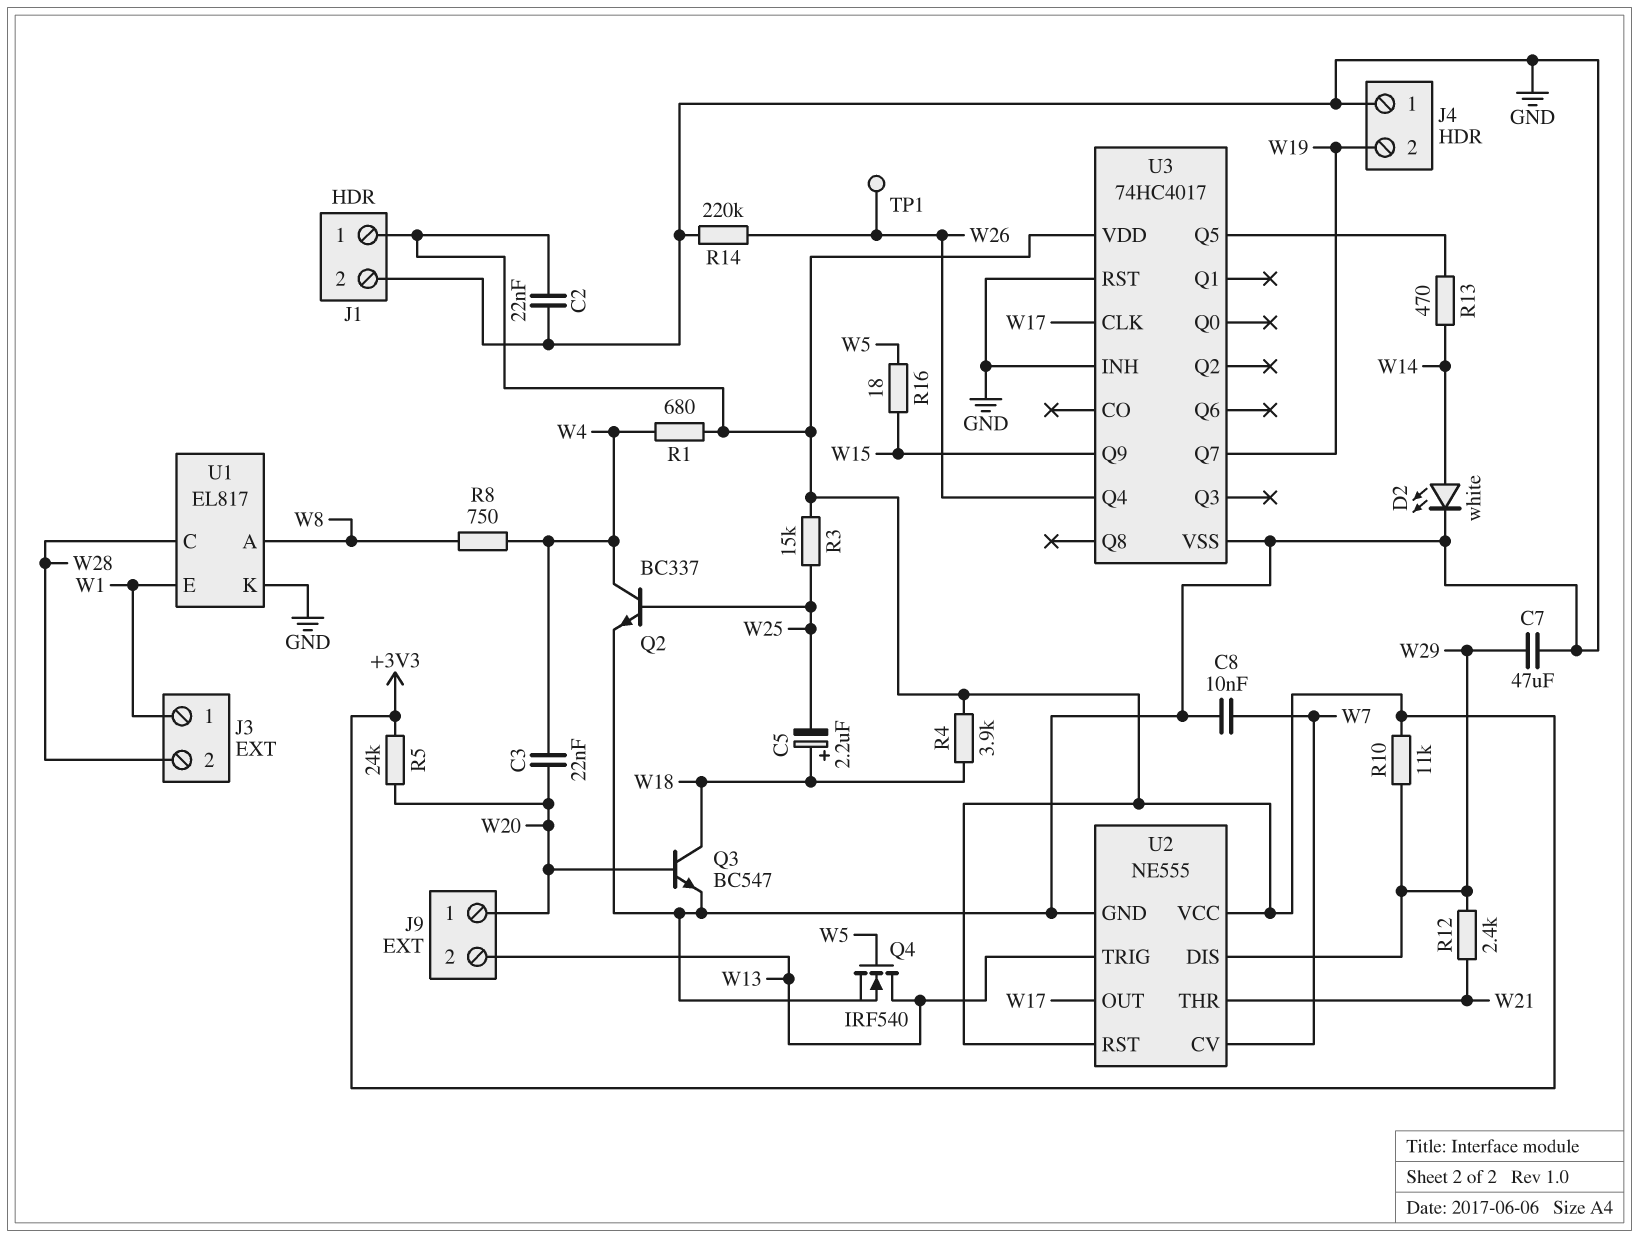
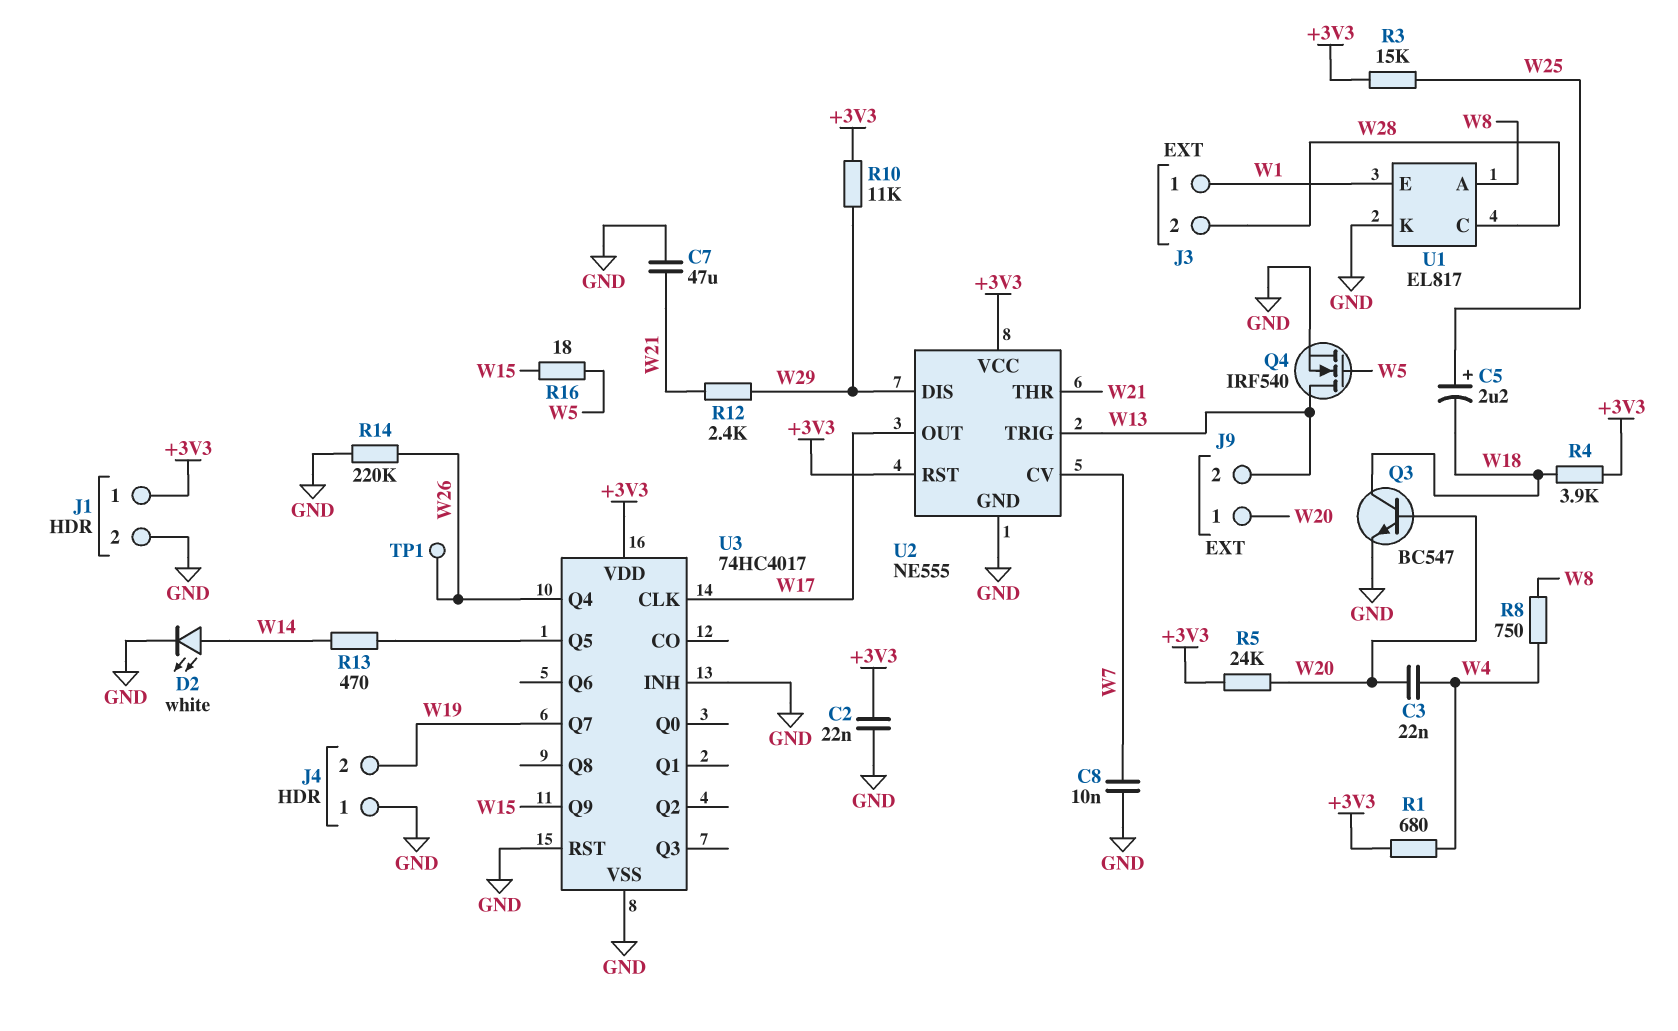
C5: 2.2uF (plus W18, minus W25) -> 2.2uF (plus W25, minus W18)
C7: 47uF (GND, W29) -> 47uF (GND, W21)
Q2: NPN BC337 (B W25, C W4, E GND) -> none

